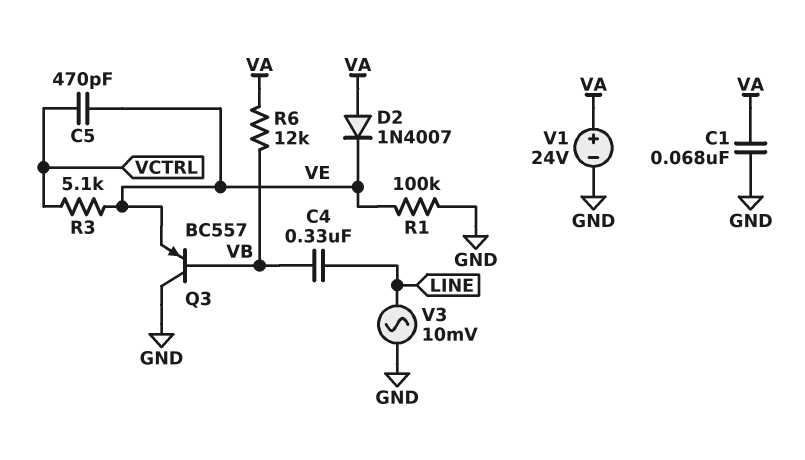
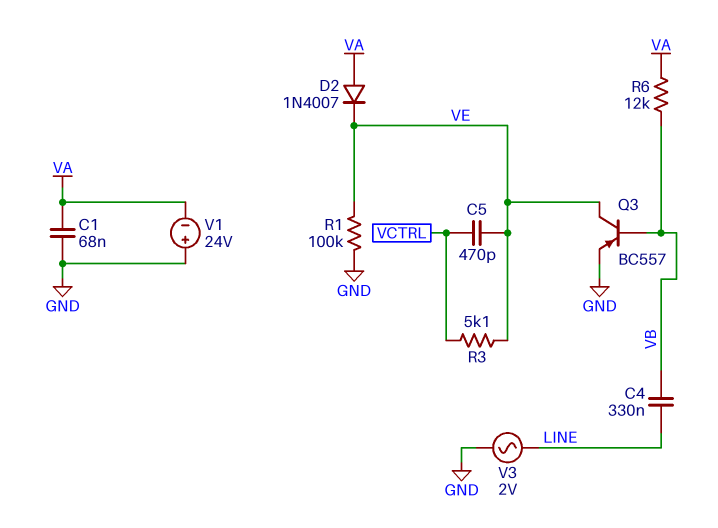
Q3: PNP BC557 (B VB, C GND, E VE) -> PNP BC557 (B VB, C VE, E GND)
V1: 24V (plus VA, minus GND) -> 24V (plus GND, minus VA)
V3: AC 10mV (GND, LINE) -> AC 2V (GND, LINE)

